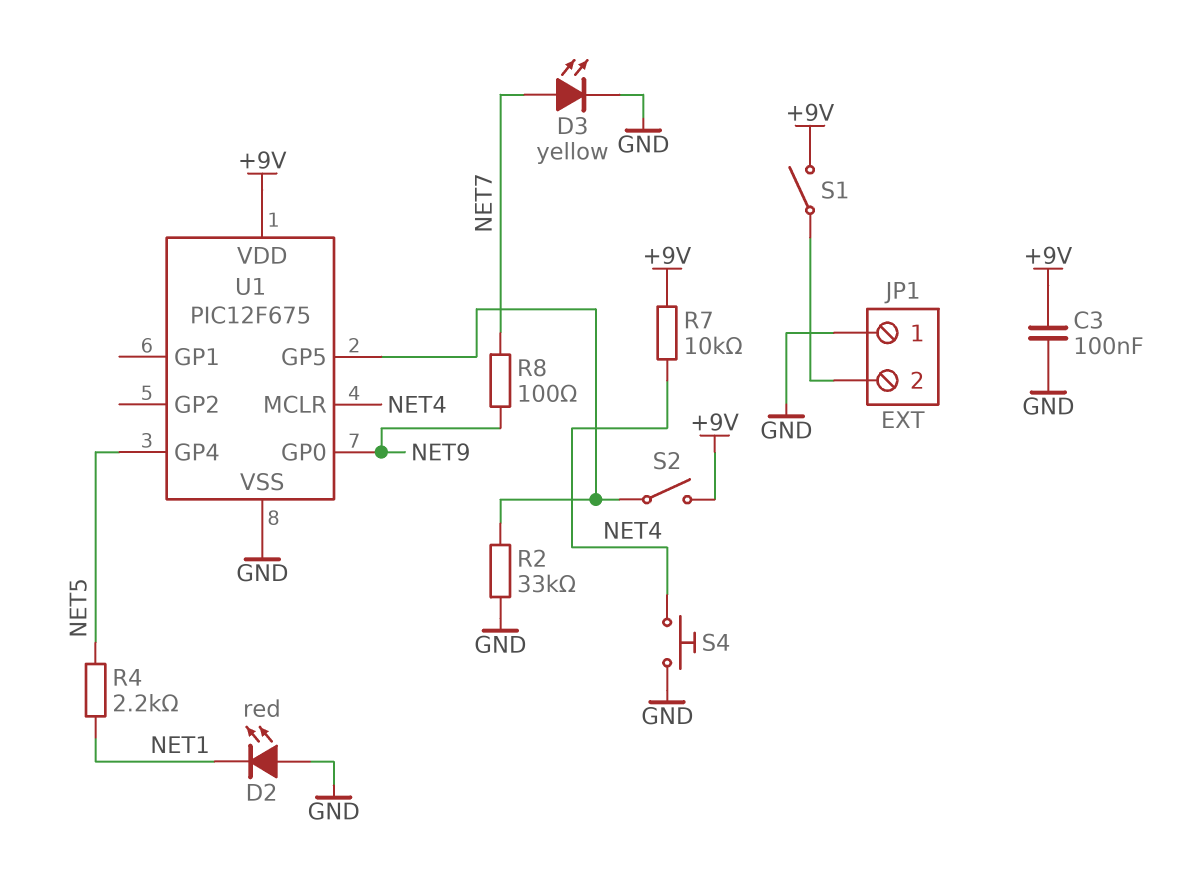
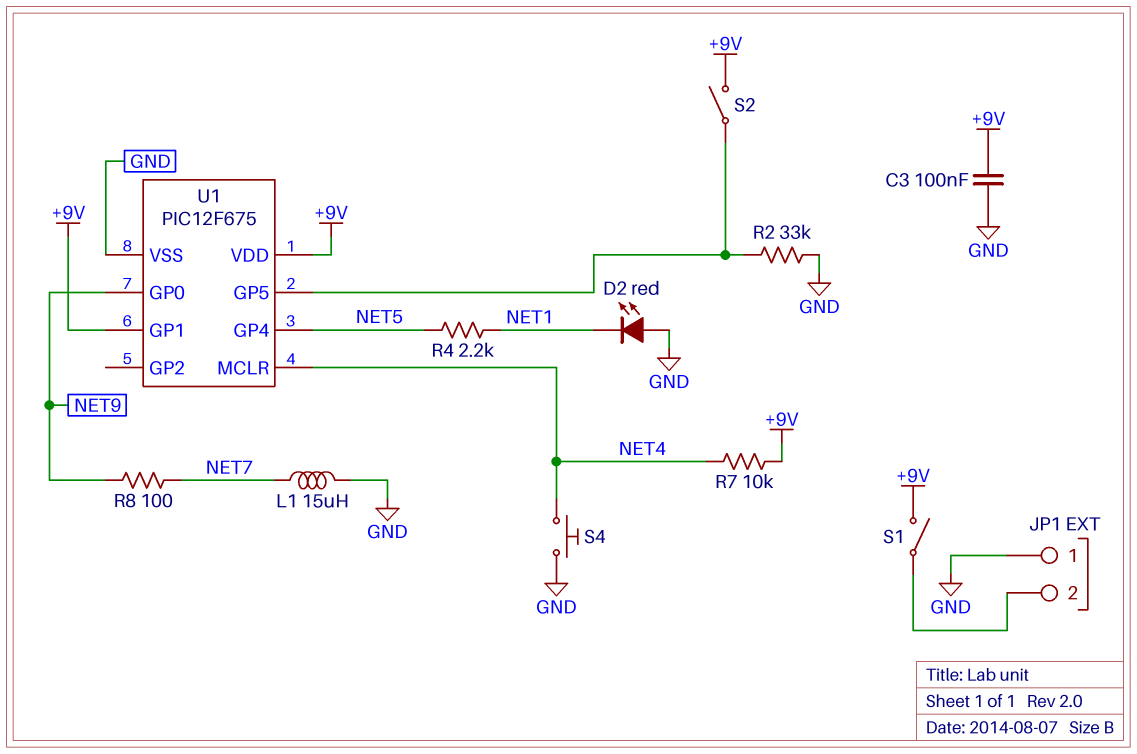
D3: LED yellow (A NET7, K GND) -> none
L1: none -> 15uH (GND, NET7)
U1 pin GP1: none -> +9V

